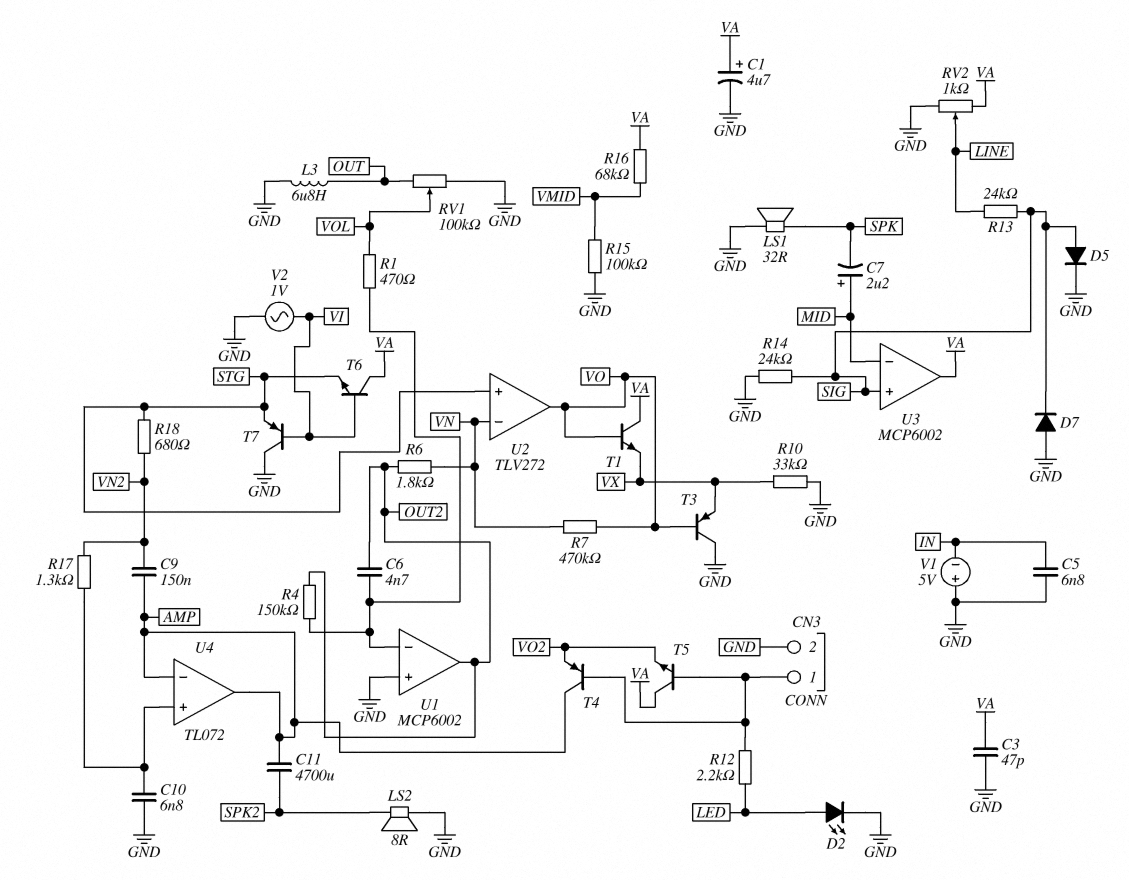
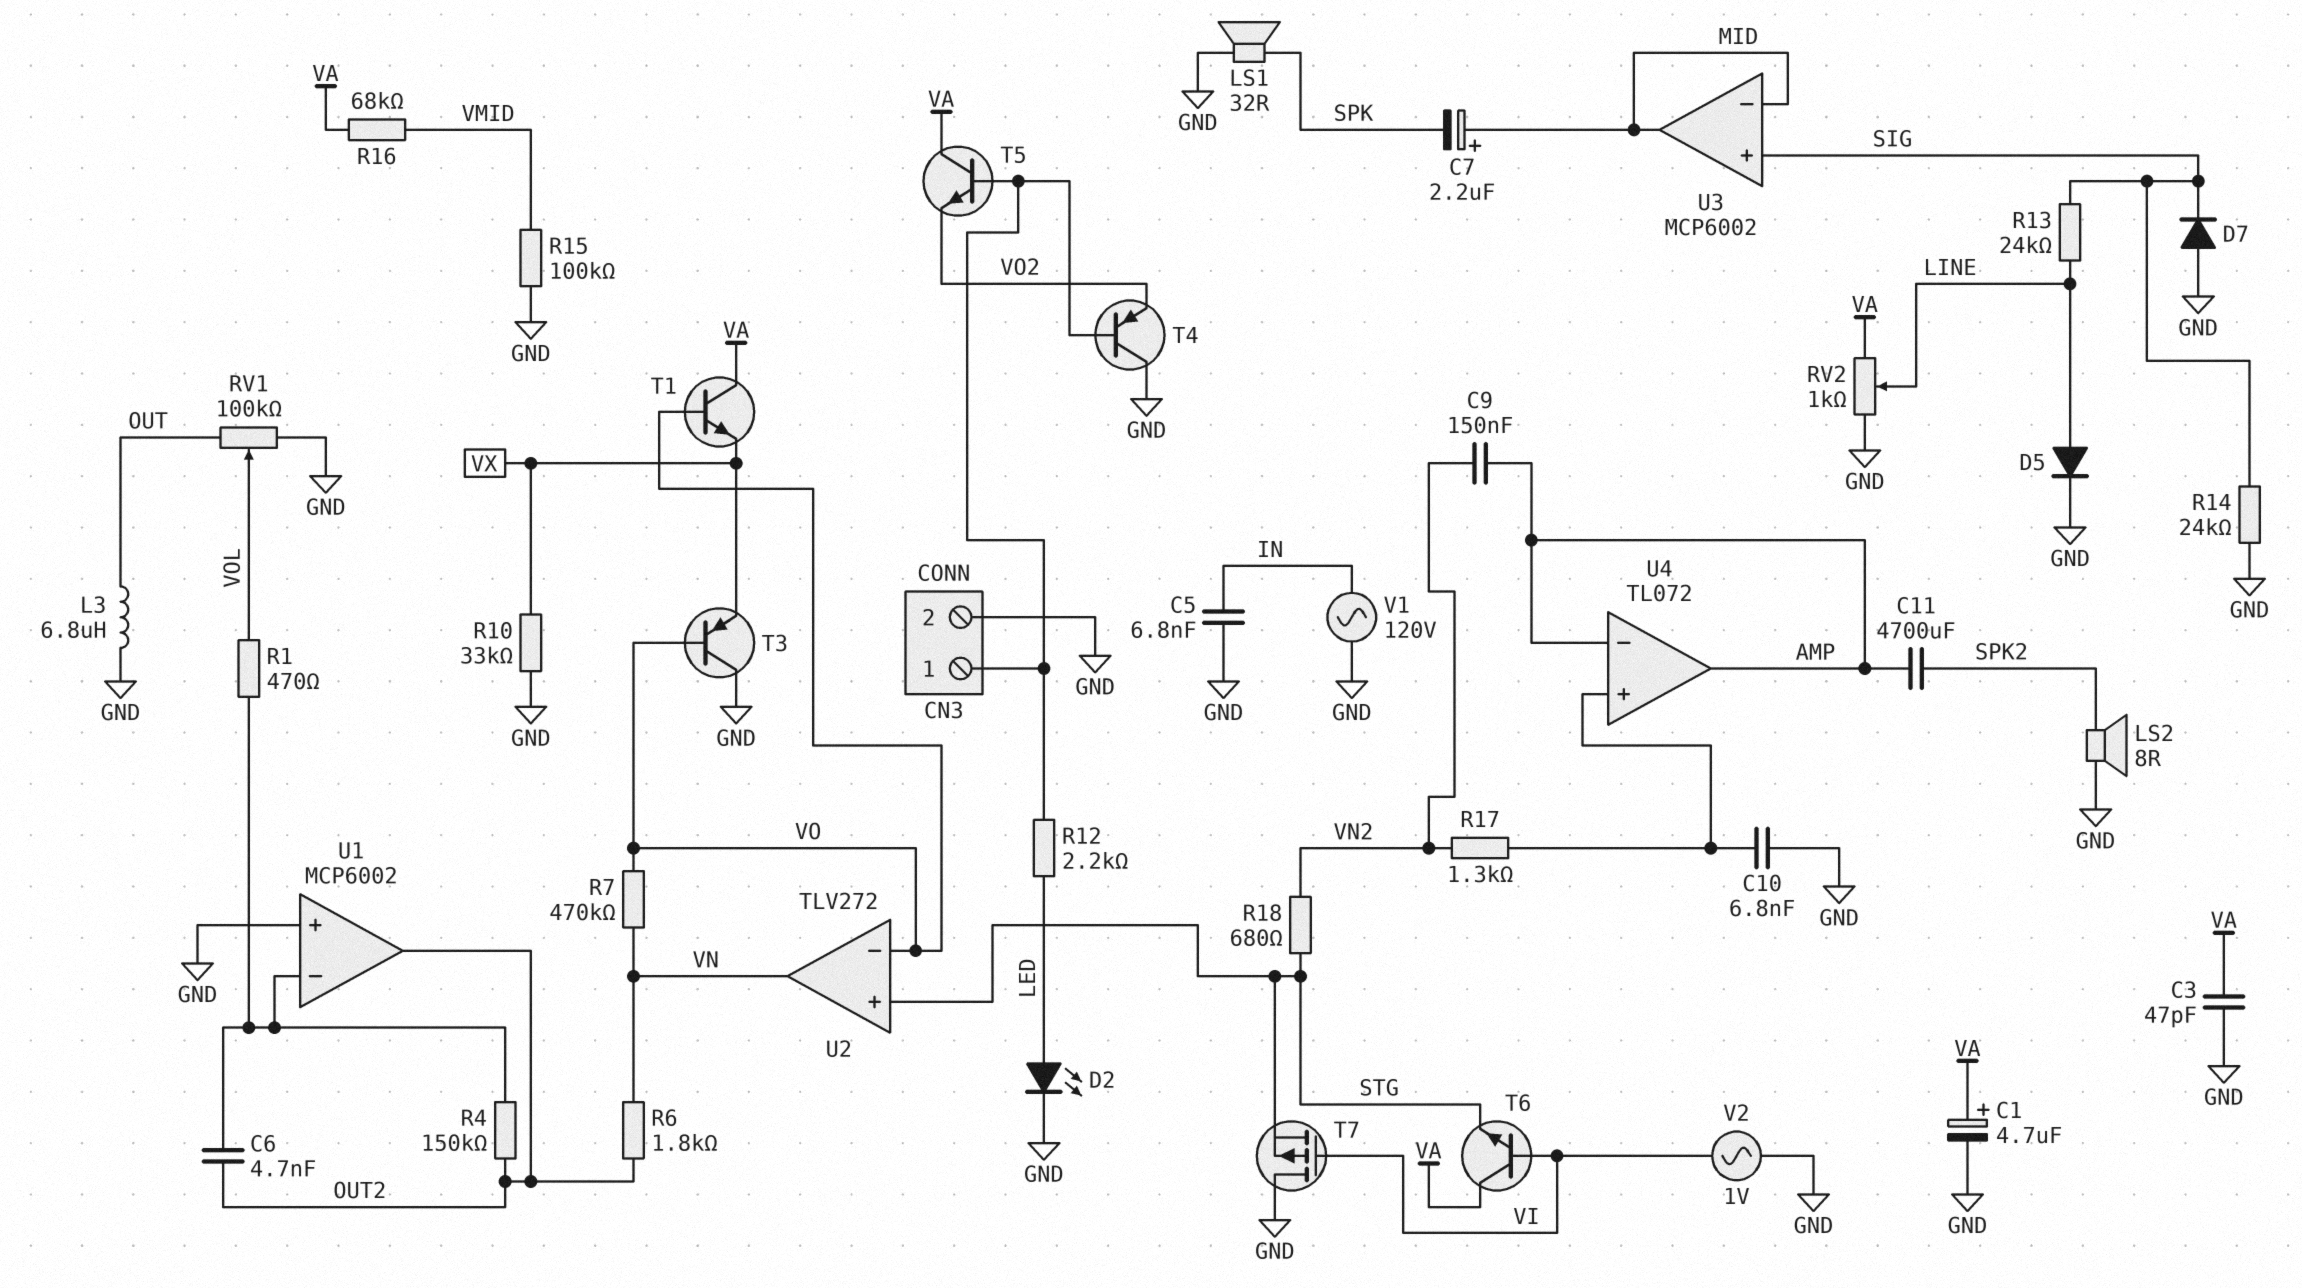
D5: diode (A SIG, K GND) -> diode (A LINE, K GND)
T4: PNP (B CN3/1, C AMP, E VO2) -> PNP (B CN3/1, C GND, E VO2)
T7: PNP (B VI, C GND, E STG) -> PMOS (G VI, D GND, S STG)
U2 pin in-: VN -> VO
U2 pin out: VO -> VN
U3 pin out: VA -> MID
V1: 5V (plus GND, minus IN) -> AC 120V (GND, IN)

